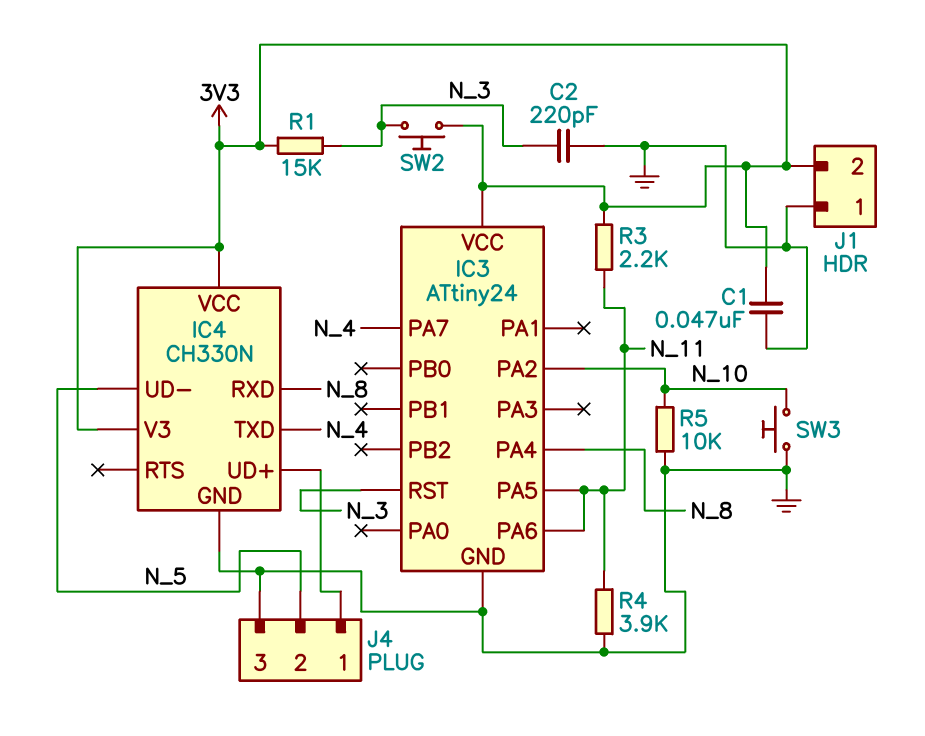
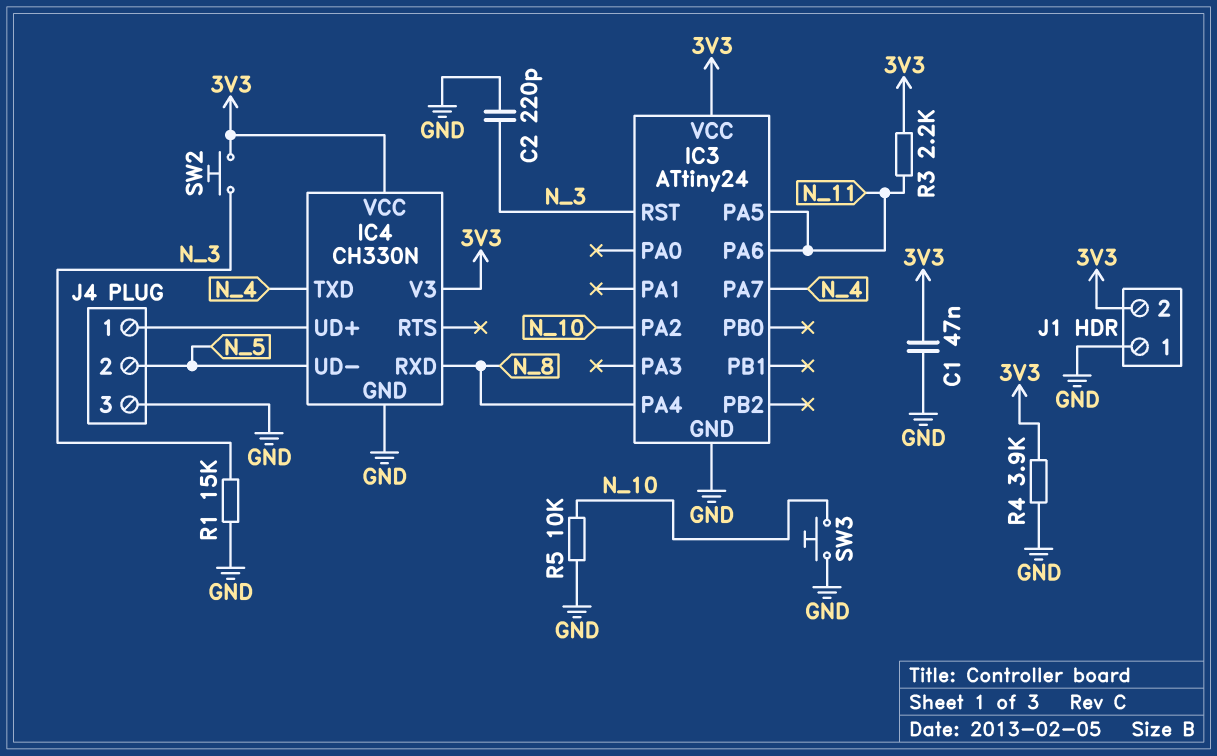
R1: 15k (3V3, N_3) -> 15k (GND, N_3)
R4: 3.9k (GND, N_11) -> 3.9k (3V3, GND)

